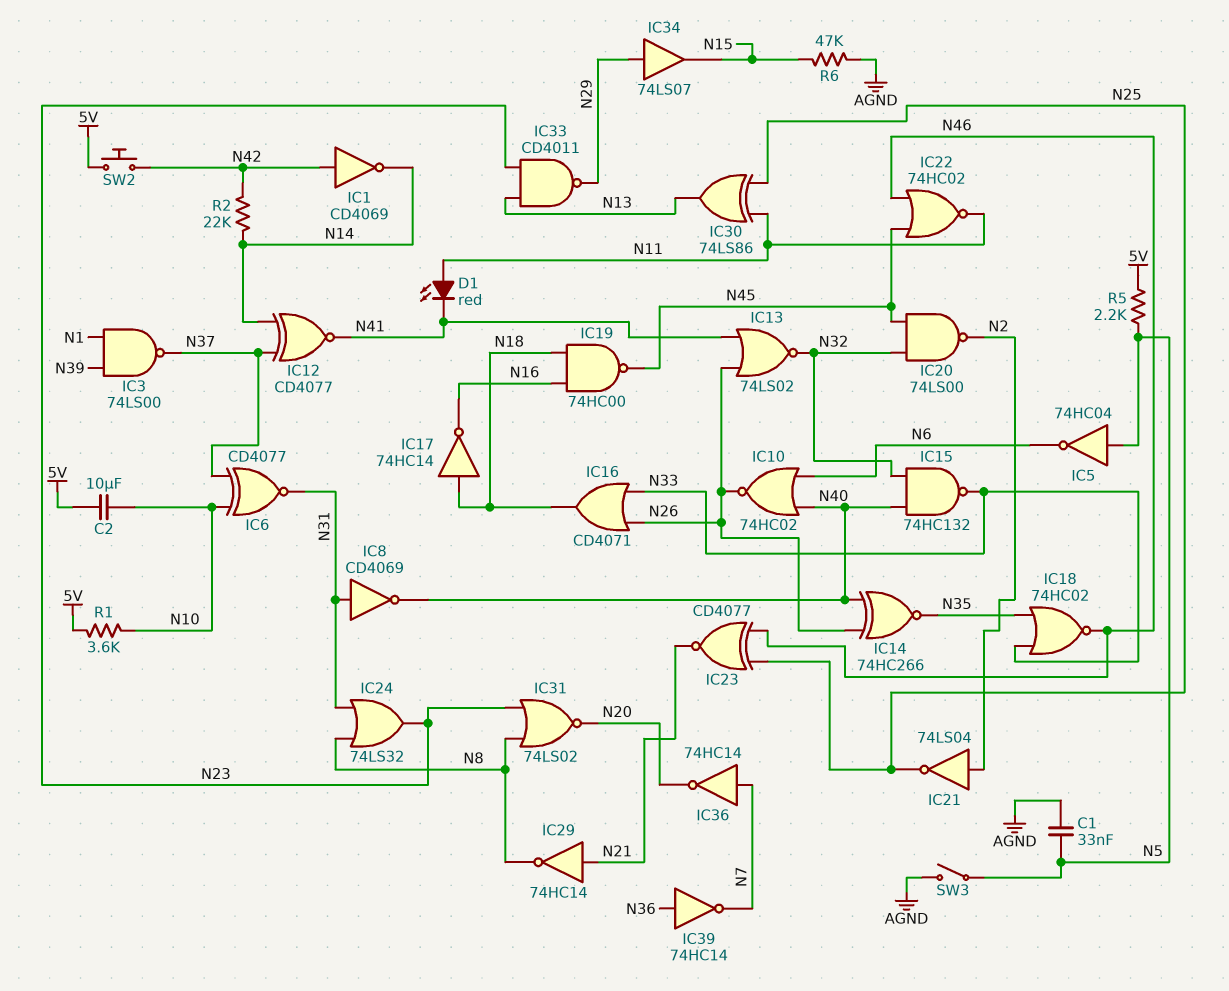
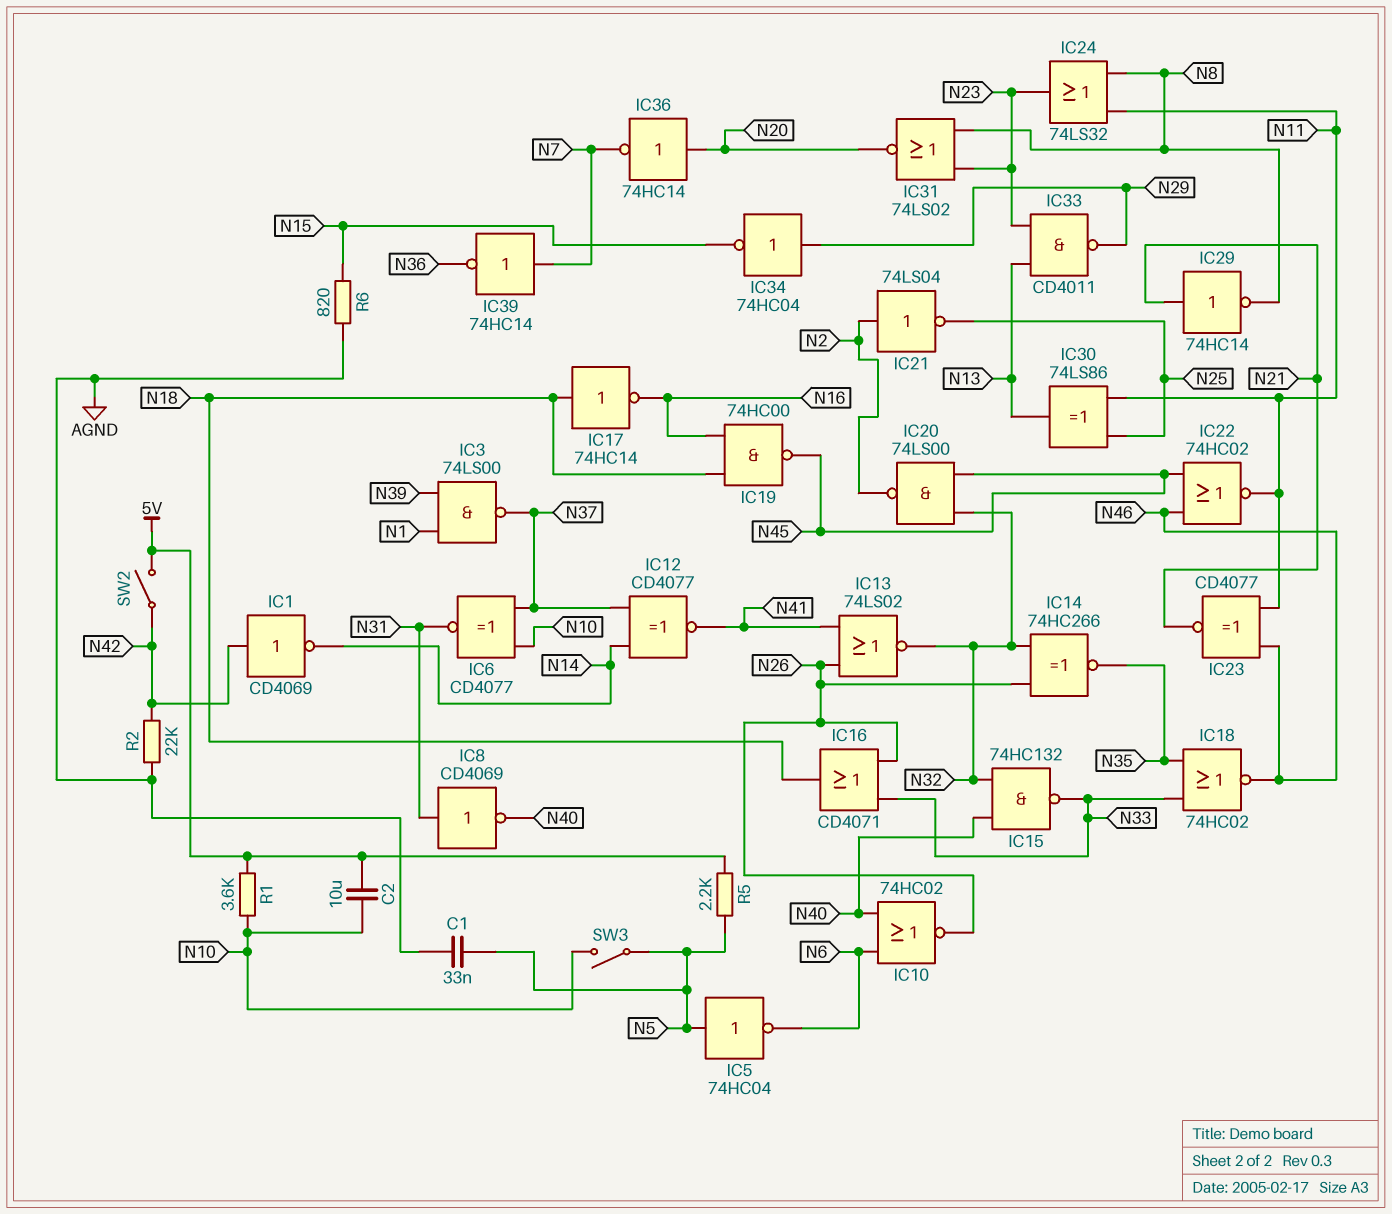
D1: LED red (A N11, K N41) -> none
IC14: XNOR 74HC266 (in N26, in N40, out N35) -> XNOR 74HC266 (in N26, in N32, out N35)
IC23: XNOR CD4077 (in N25, in N46, out N21) -> XNOR CD4077 (in N11, in N46, out N21)
IC24: OR 74LS32 (in N8, in N31, out N23) -> OR 74LS32 (in N8, in N11, out N23)
IC34: buffer 74LS07 (in N29, out N15) -> NOT 74HC04 (in N29, out N15)
IC36: NOT 74HC14 (in N7, out N20) -> NOT 74HC14 (in N20, out N7)
IC39: NOT 74HC14 (in N36, out N7) -> NOT 74HC14 (in N7, out N36)
R2: 22k (N14, N42) -> 22k (AGND, N42)
R6: 47k (AGND, N15) -> 820 (AGND, N15)
SW2: button (5V, N42) -> switch (5V, N42)
SW3: switch (AGND, N5) -> switch (N5, N10)

